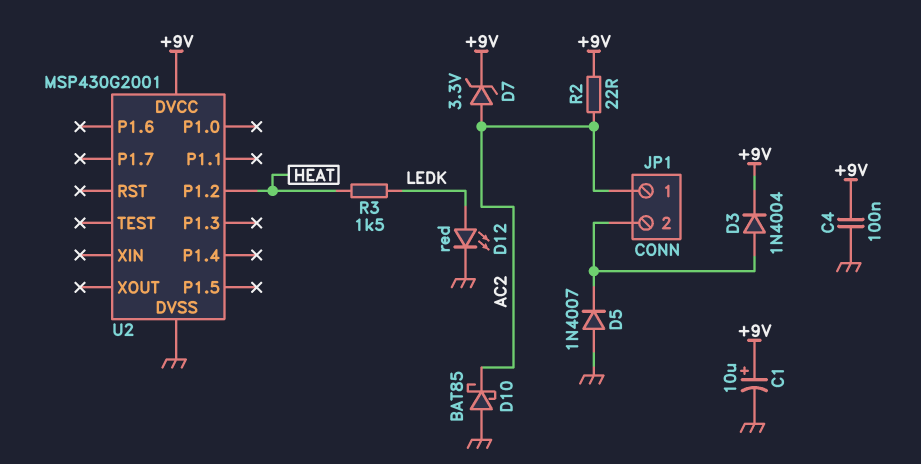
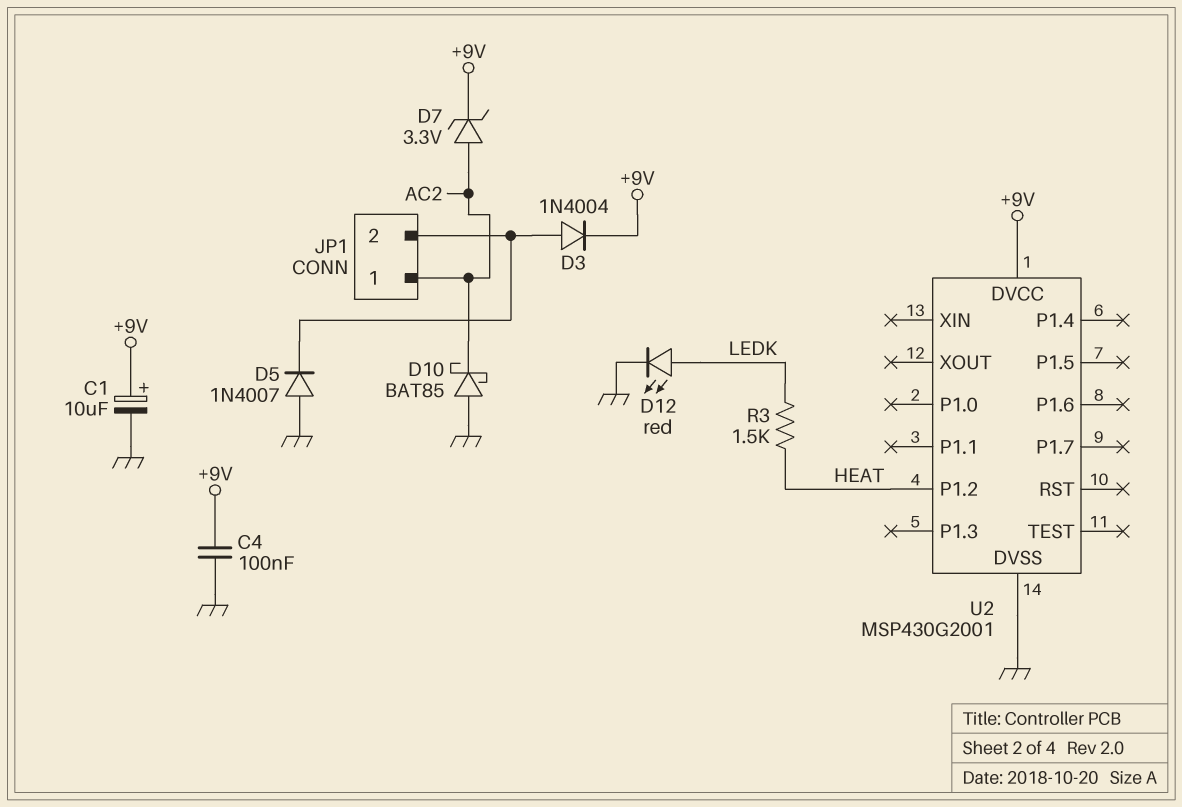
R2: 22 (+9V, AC2) -> none

